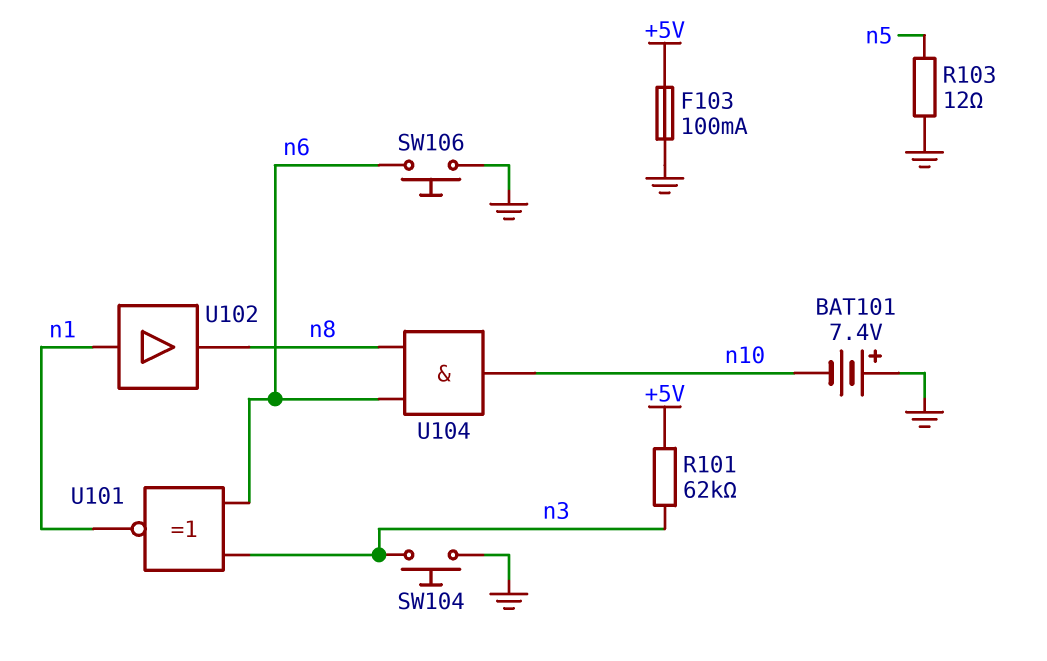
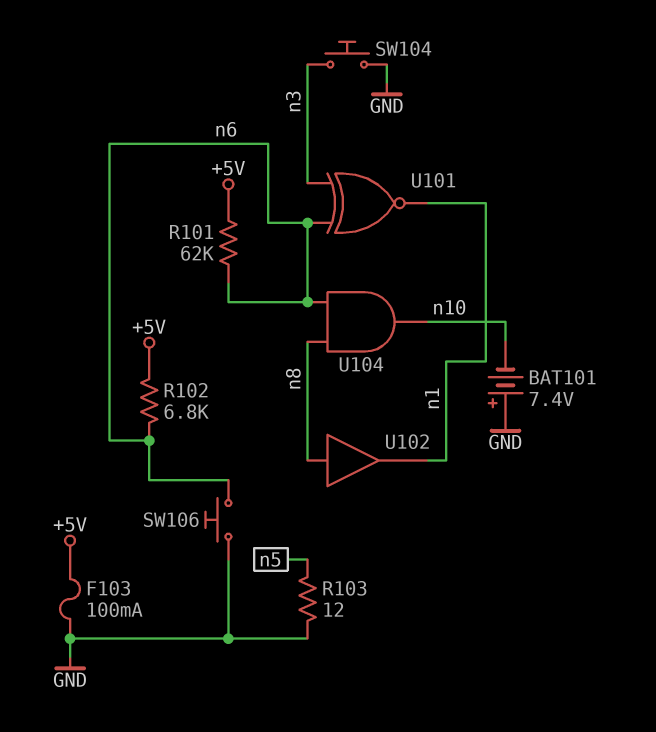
R101: 62k (+5V, n3) -> 62k (+5V, n6)
R102: none -> 6.8k (+5V, n6)
U102: buffer (in n1, out n8) -> buffer (in n8, out n1)

